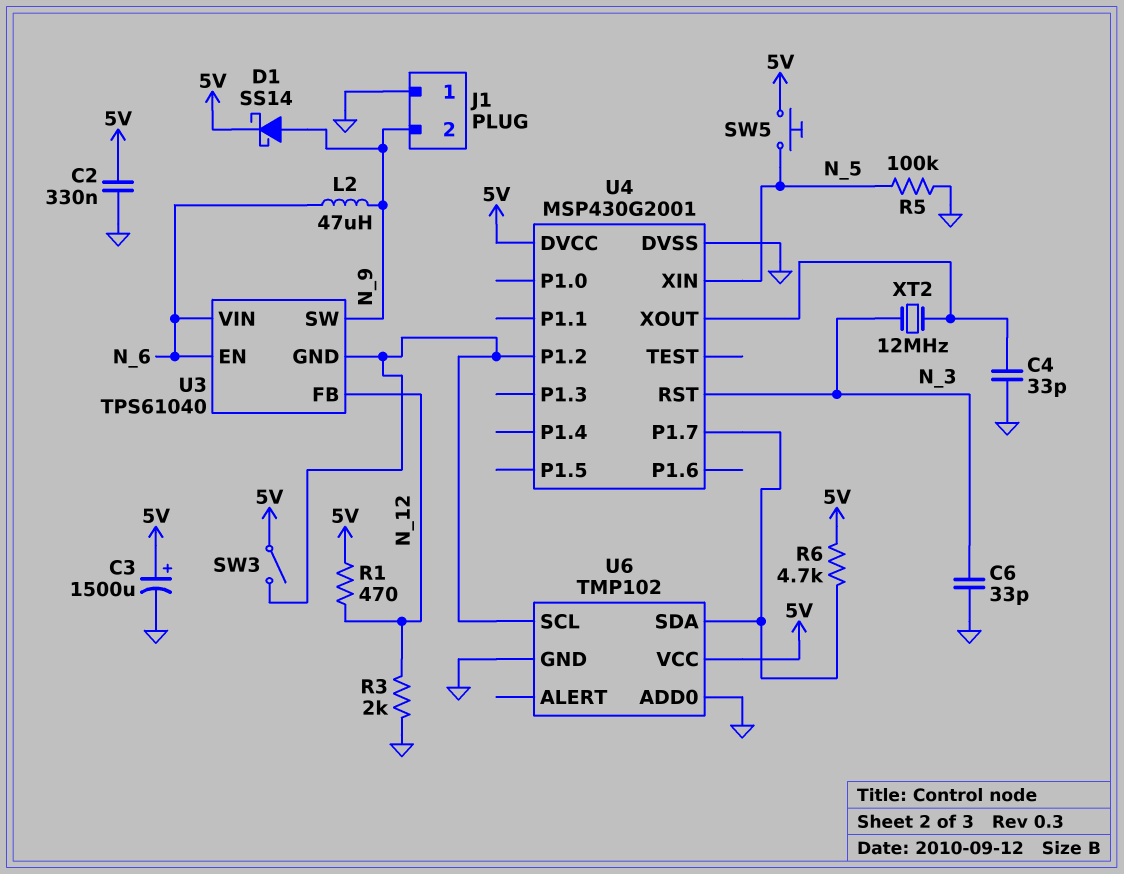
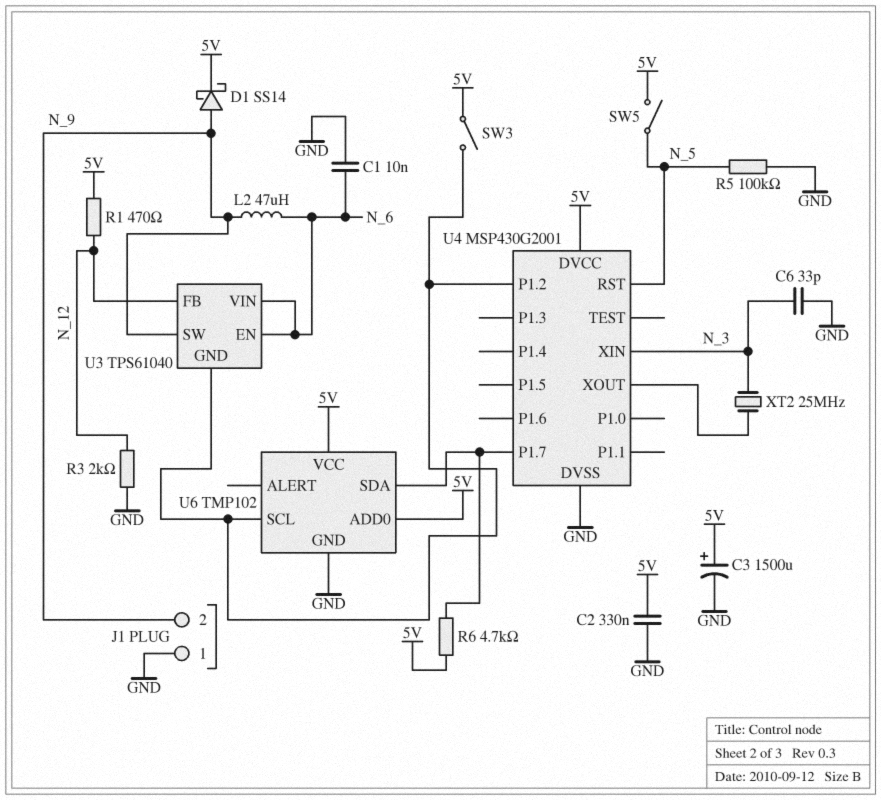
C1: none -> 10nF (GND, N_6)
C4: 33pF (GND, U4/XOUT) -> none
SW5: button (5V, N_5) -> switch (5V, N_5)
U4 pin RST: N_3 -> N_5
U4 pin XIN: N_5 -> N_3
U6 pin ADD0: GND -> 5V
XT2: 12MHz (N_3, U4/XOUT) -> 25MHz (N_3, U4/XOUT)

